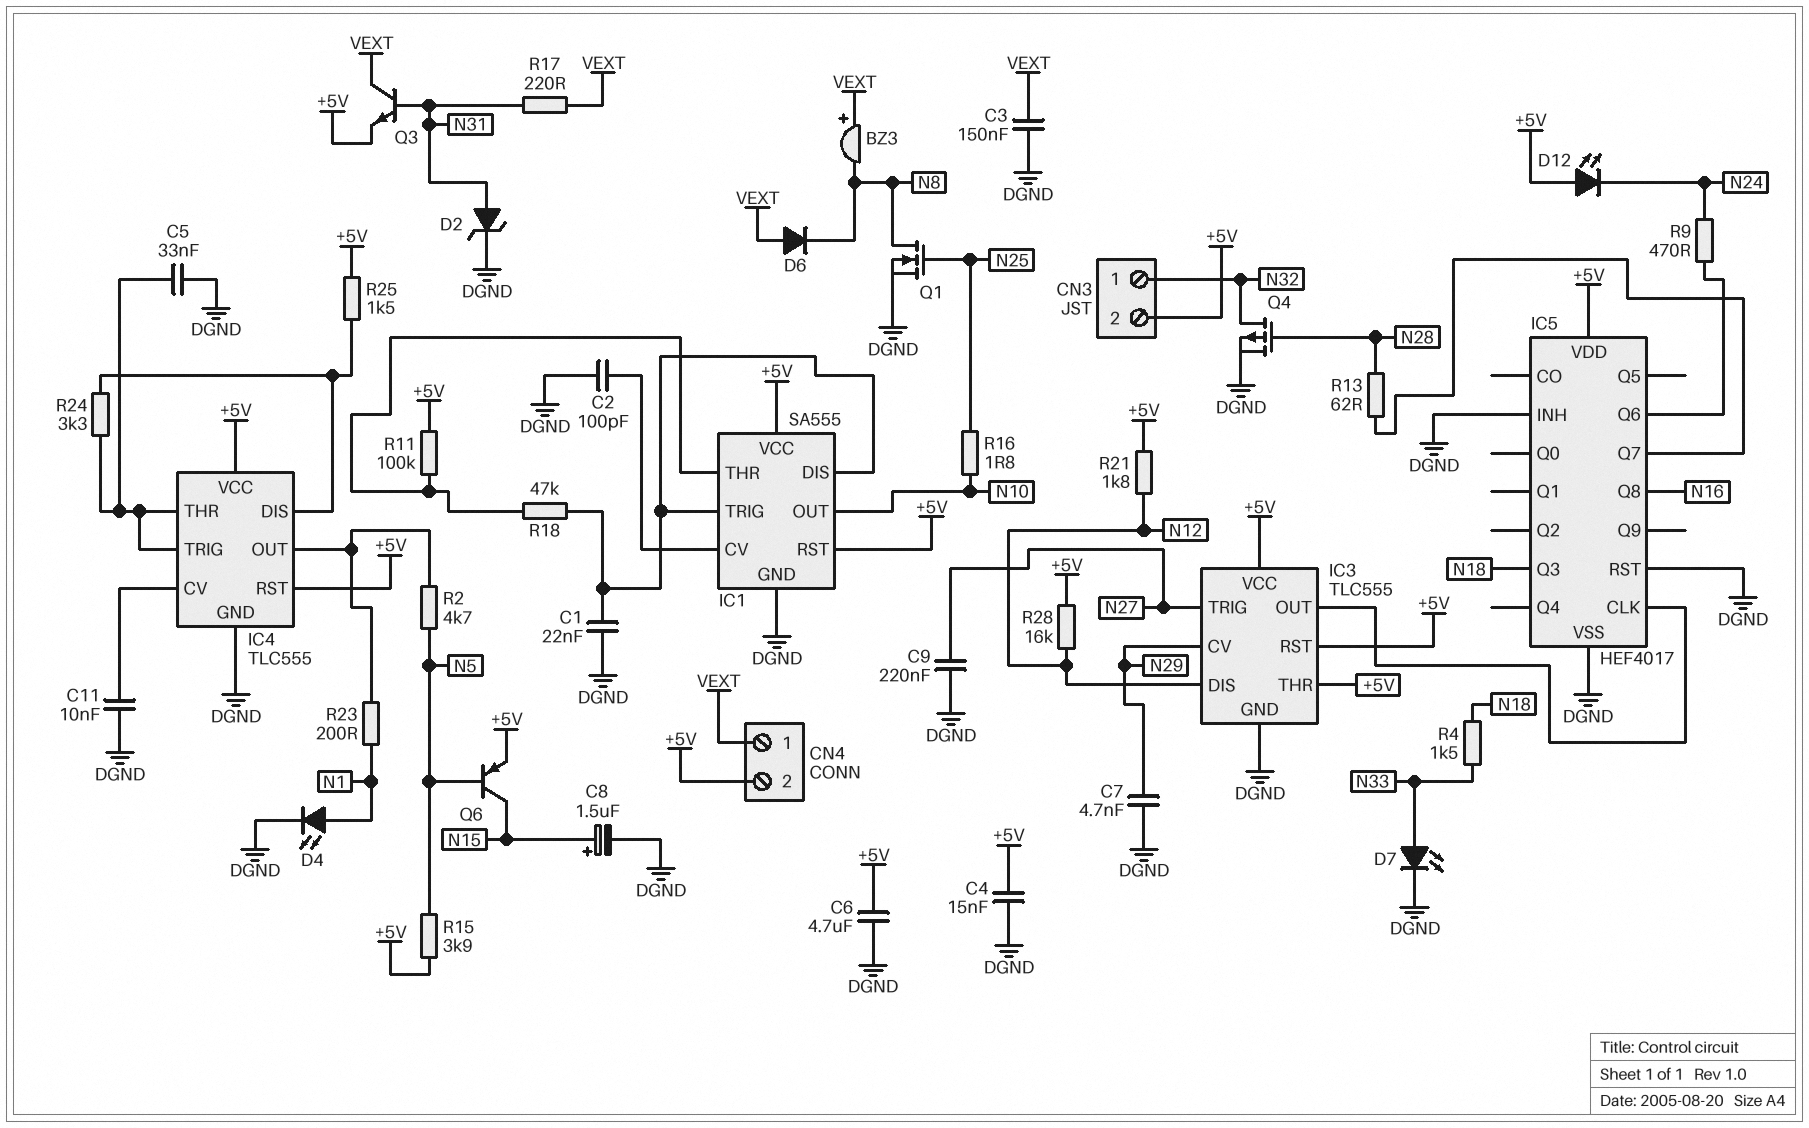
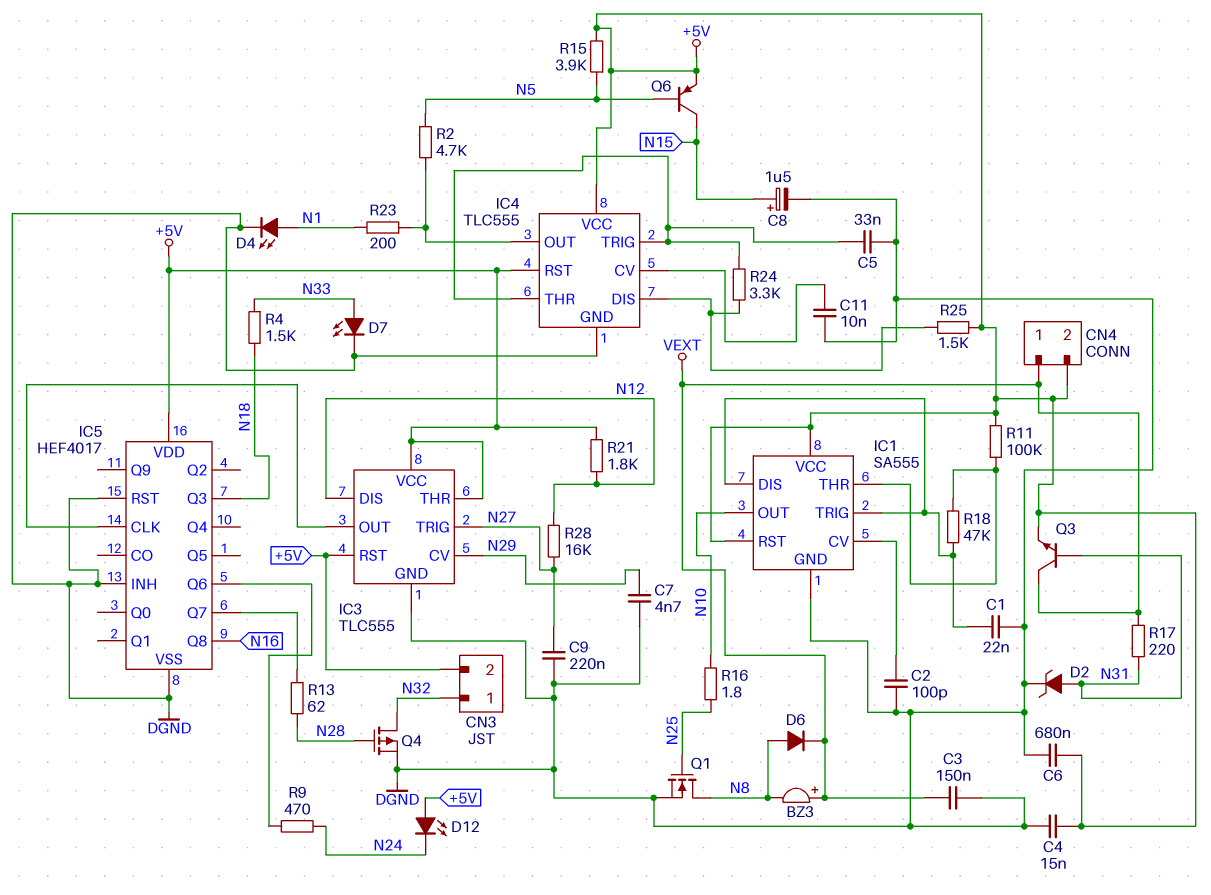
C6: 4.7uF (+5V, DGND) -> 680nF (+5V, DGND)
D6: diode (A VEXT, K N8) -> diode (A N8, K VEXT)
R28: 16k (+5V, N12) -> 16k (N12, N27)

